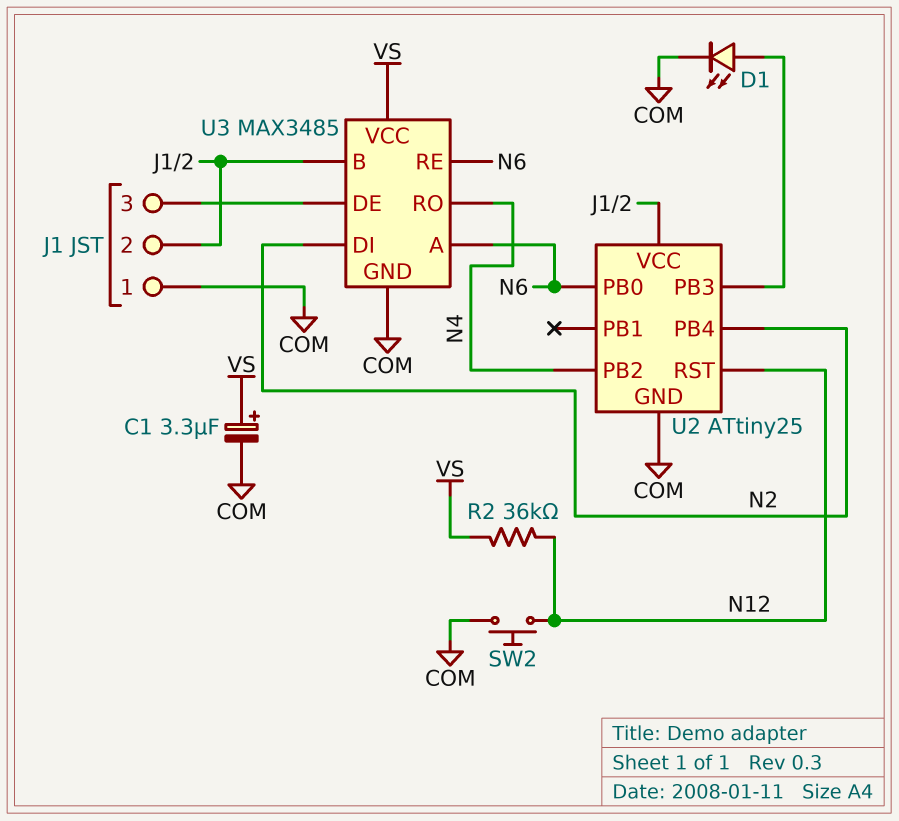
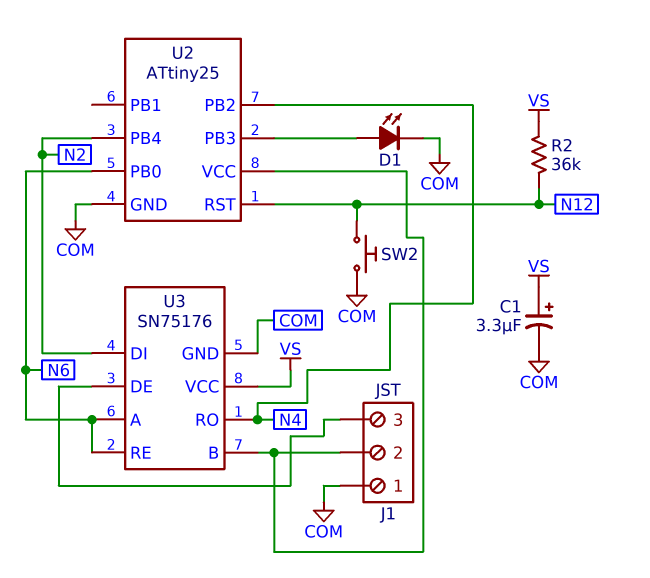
U3: MAX3485 -> SN75176

